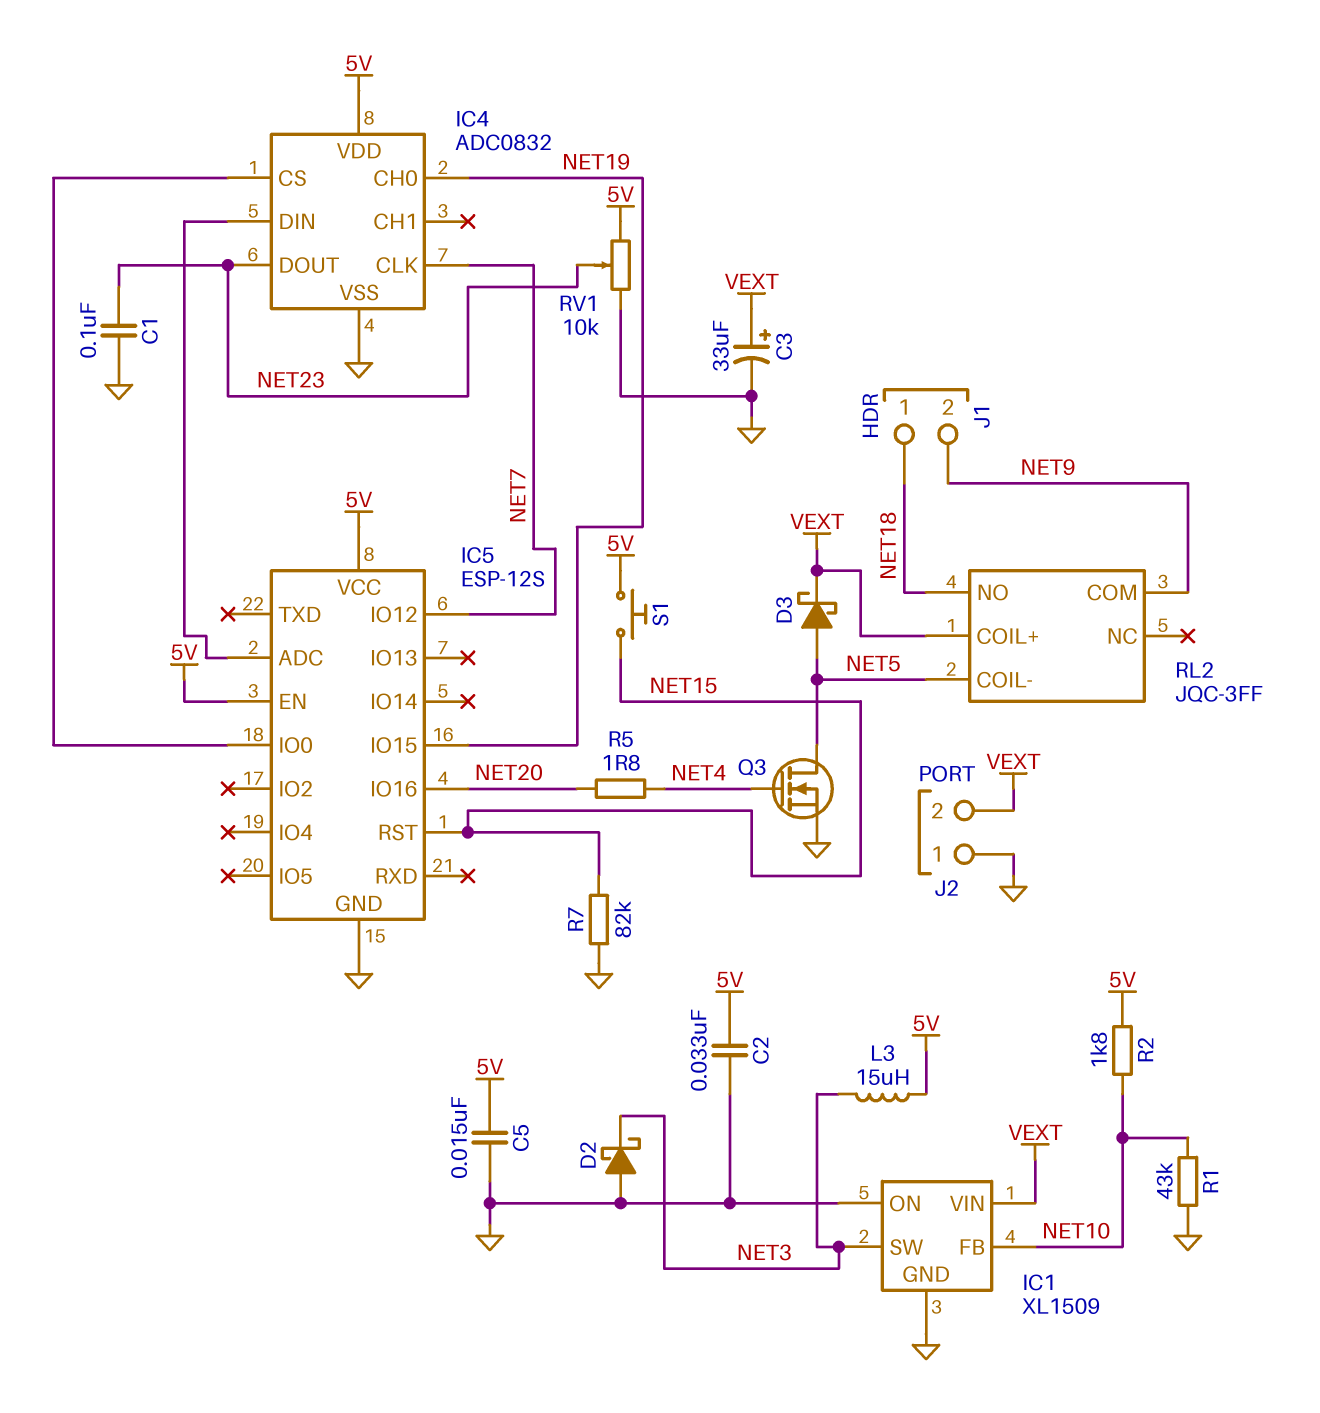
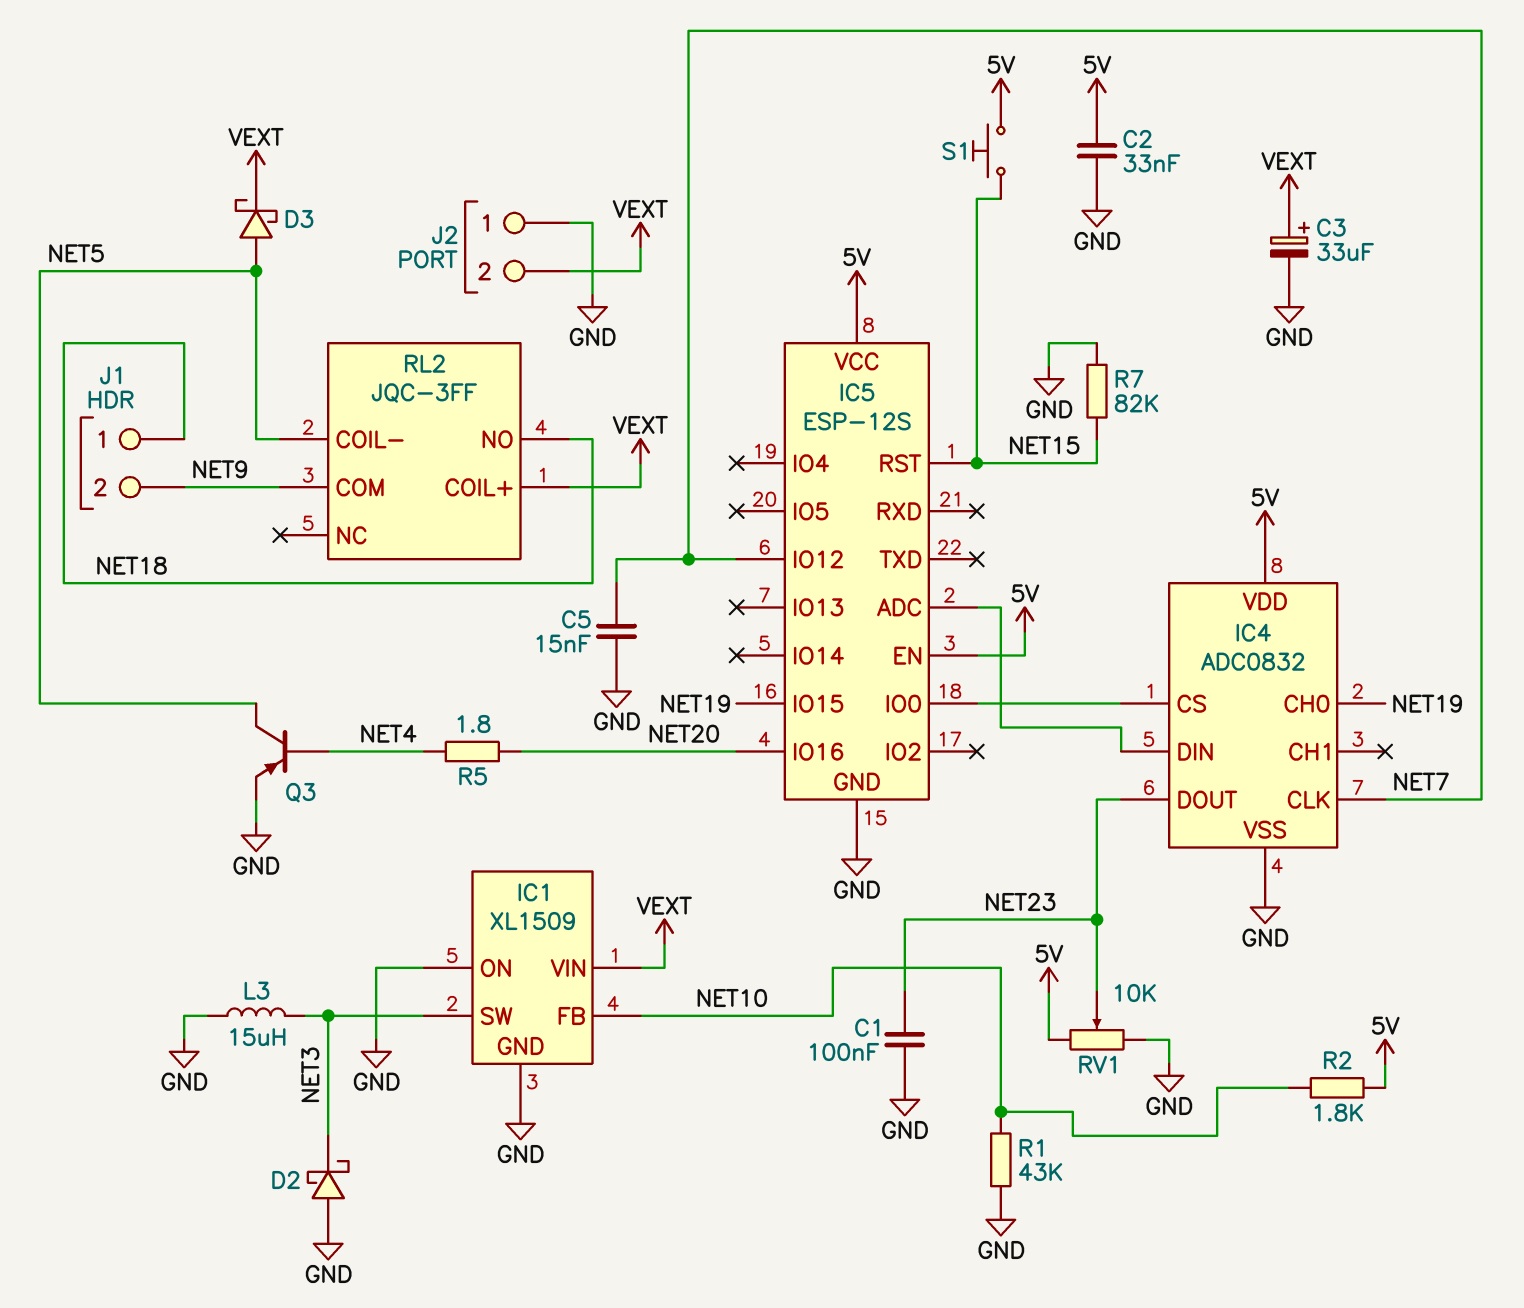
C5: 15nF (5V, GND) -> 15nF (GND, NET7)
L3: 15uH (5V, NET3) -> 15uH (GND, NET3)
Q3: NMOS (G NET4, D NET5, S GND) -> PNP (B NET4, C NET5, E GND)

